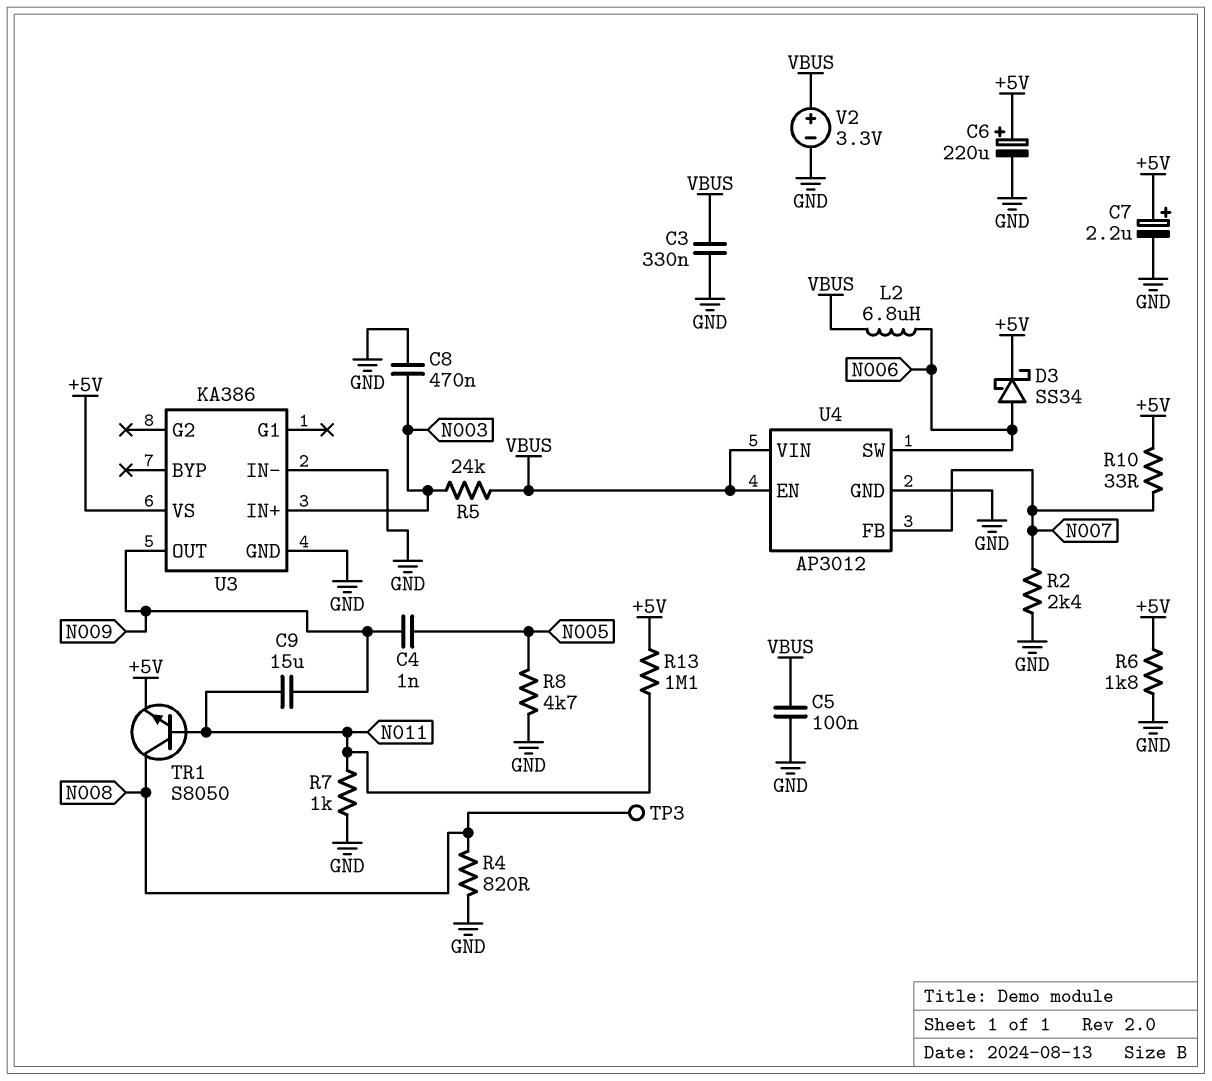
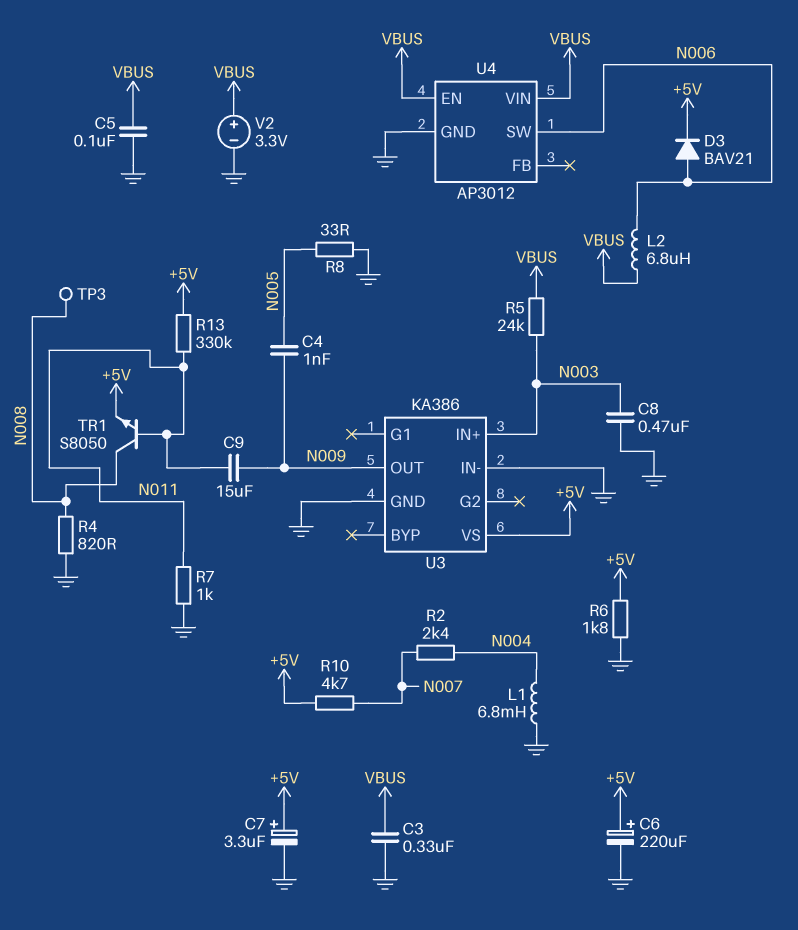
C7: 2.2uF (plus +5V, minus GND) -> 3.3uF (plus +5V, minus GND)
D3: schottky SS34 (A N006, K +5V) -> diode BAV21 (A N006, K +5V)
L1: none -> 6.8mH (GND, N004)
R2: 2.4k (GND, N007) -> 2.4k (N004, N007)
R8: 4.7k (GND, N005) -> 33 (GND, N005)
R10: 33 (+5V, N007) -> 4.7k (+5V, N007)
R13: 1.1M (+5V, N011) -> 330k (+5V, N011)
U4 pin FB: N007 -> none

